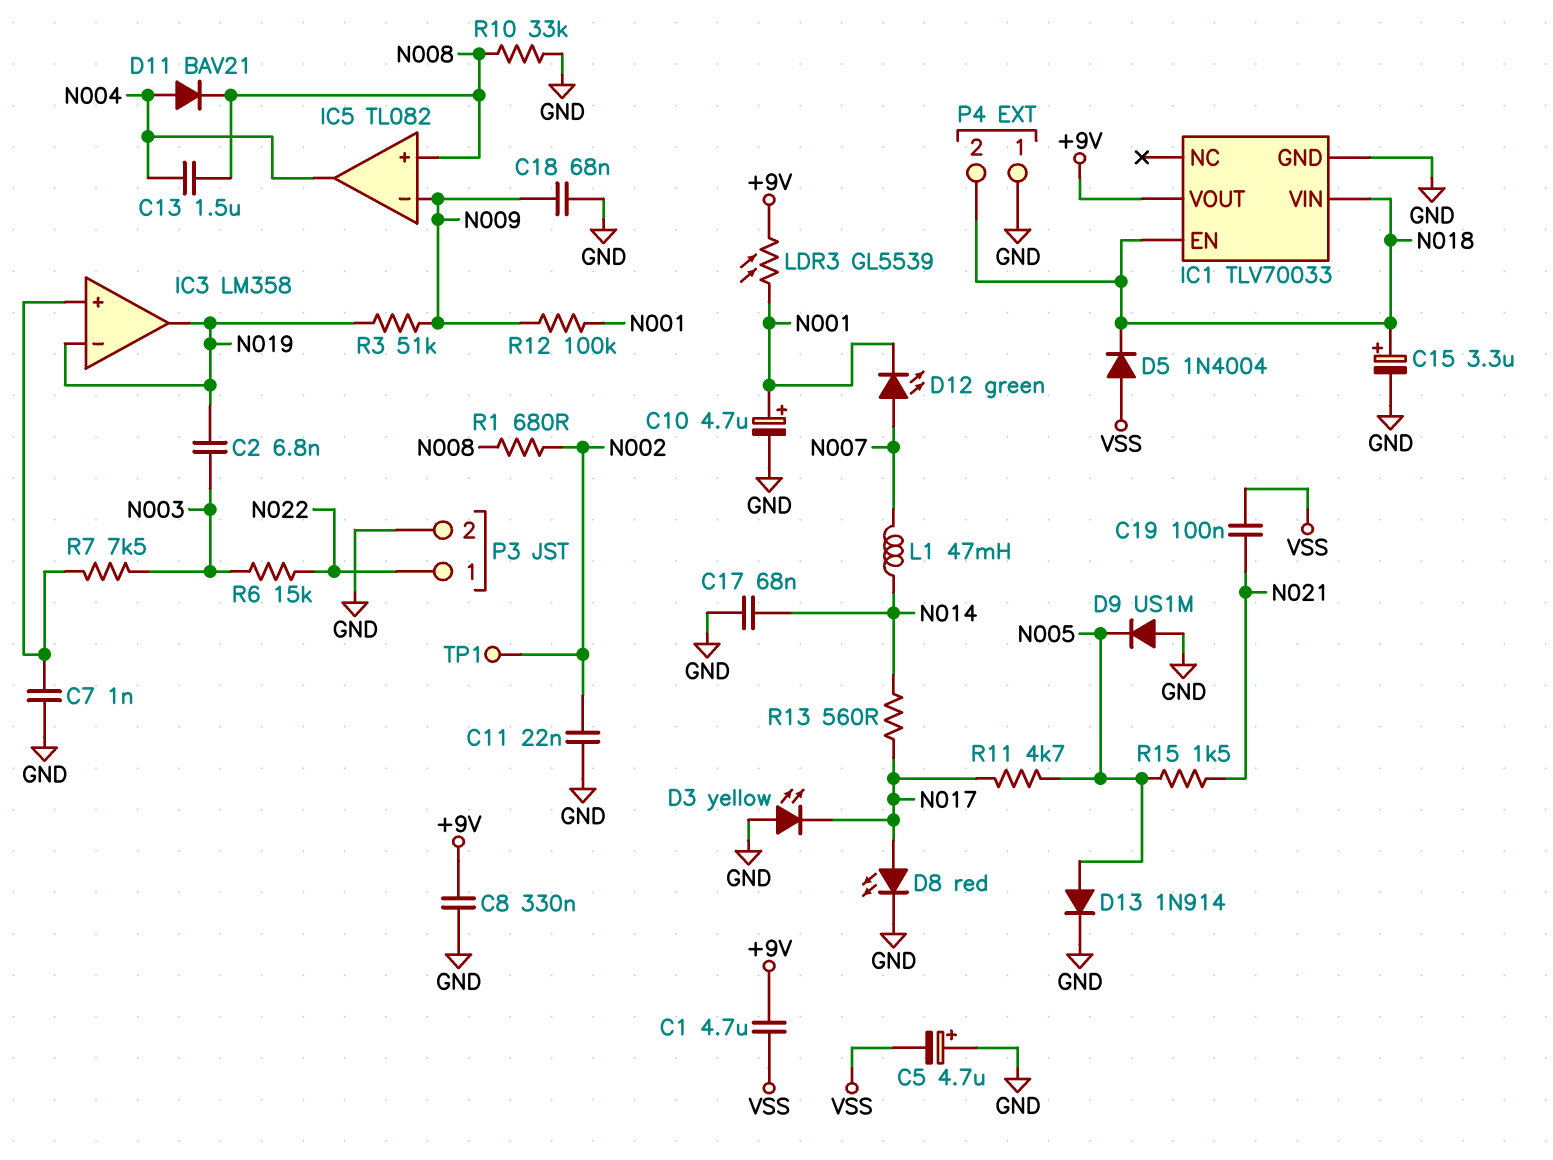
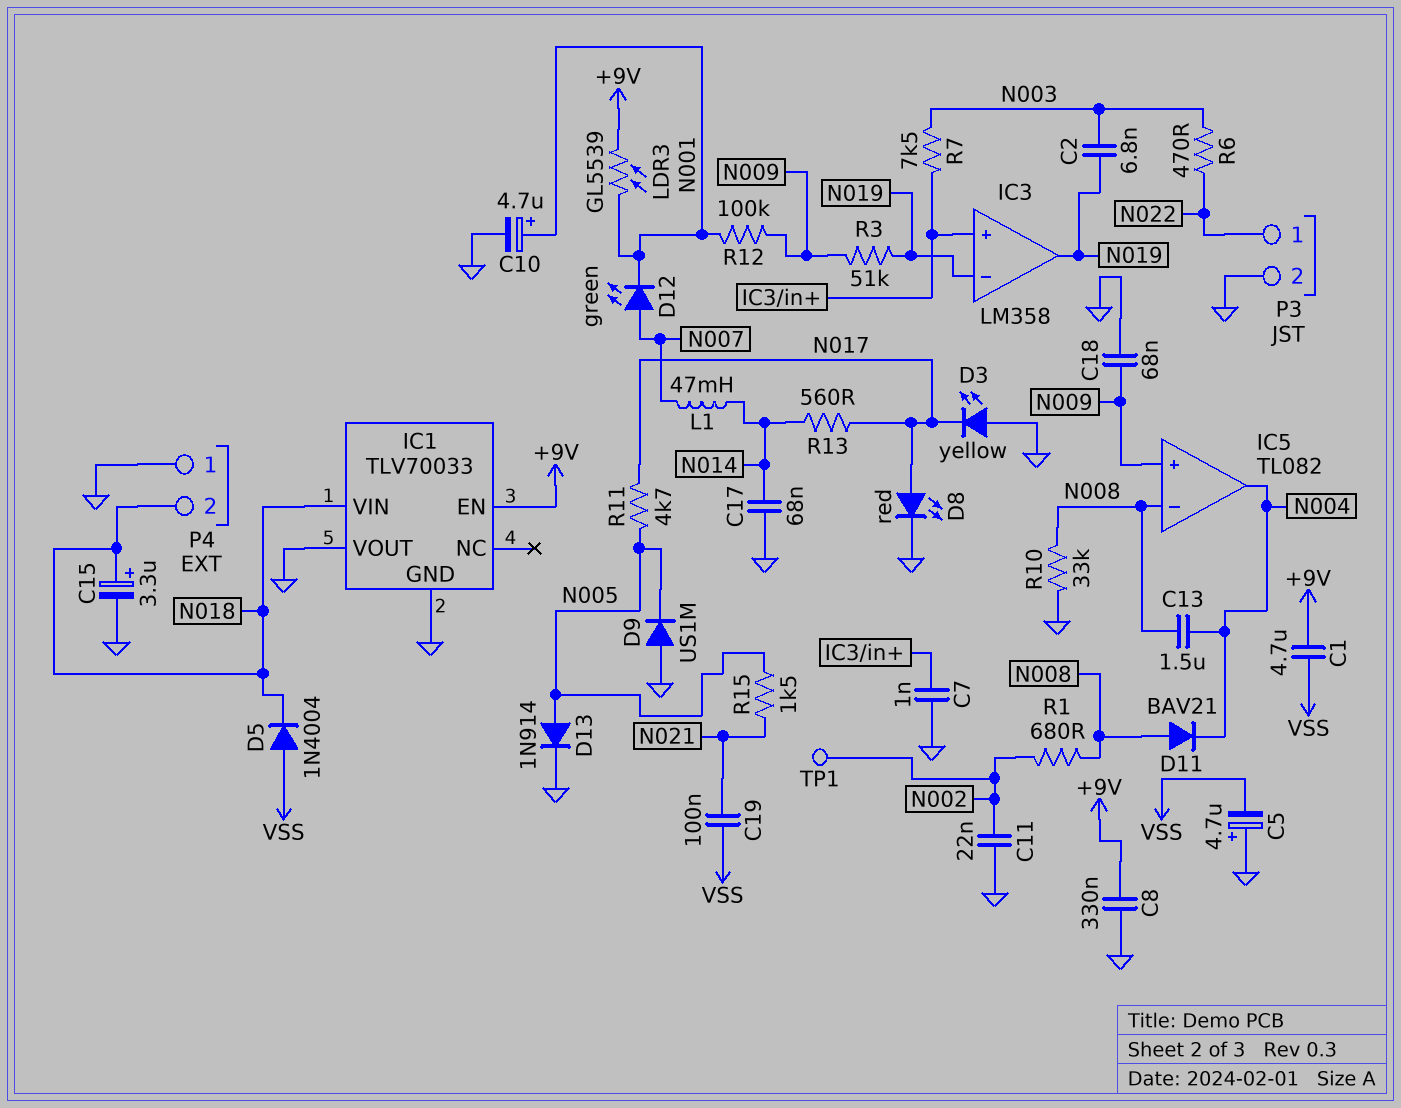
D11: diode BAV21 (A N004, K N008) -> diode BAV21 (A N008, K N004)
IC1 pin EN: N018 -> +9V
IC1 pin VOUT: +9V -> GND
IC5 pin in+: N008 -> N009
IC5 pin in-: N009 -> N008
R6: 15k (N003, N022) -> 470 (N003, N022)

